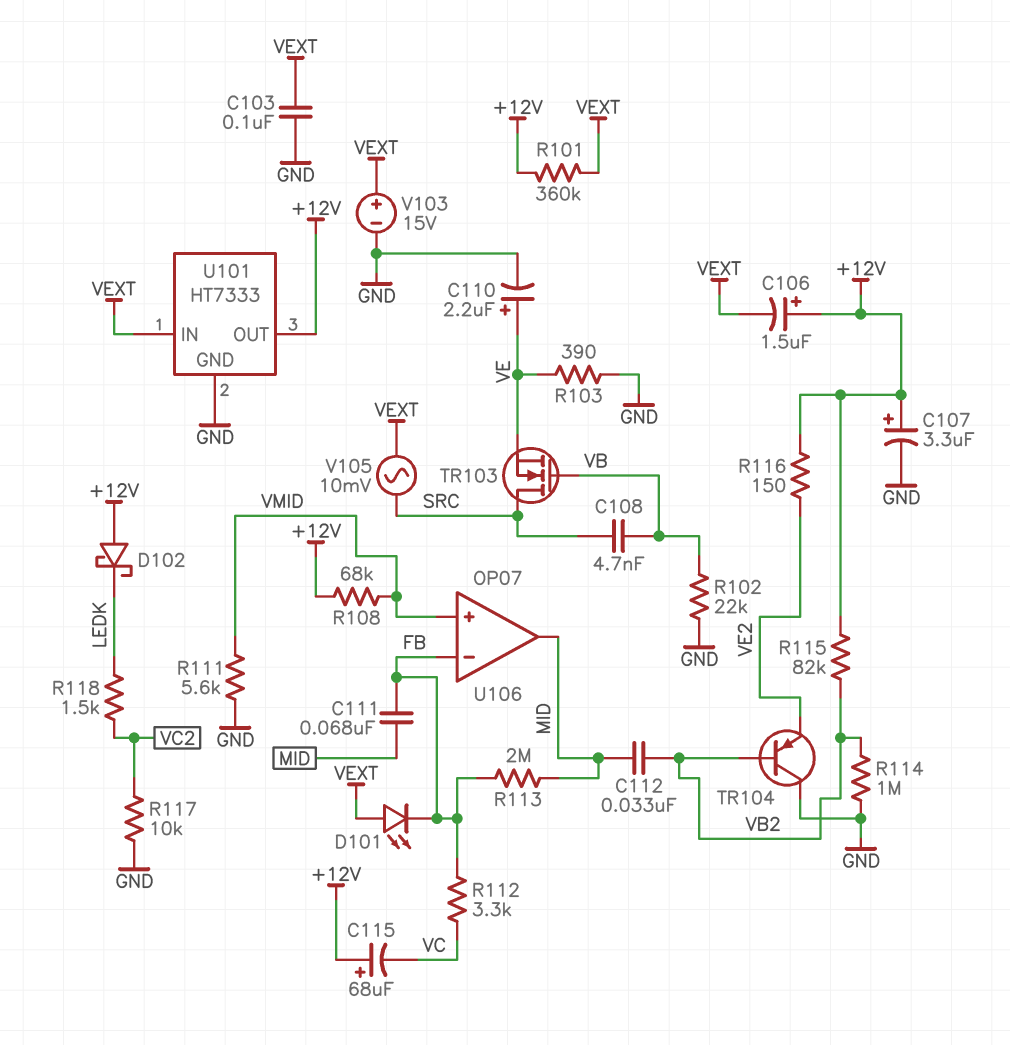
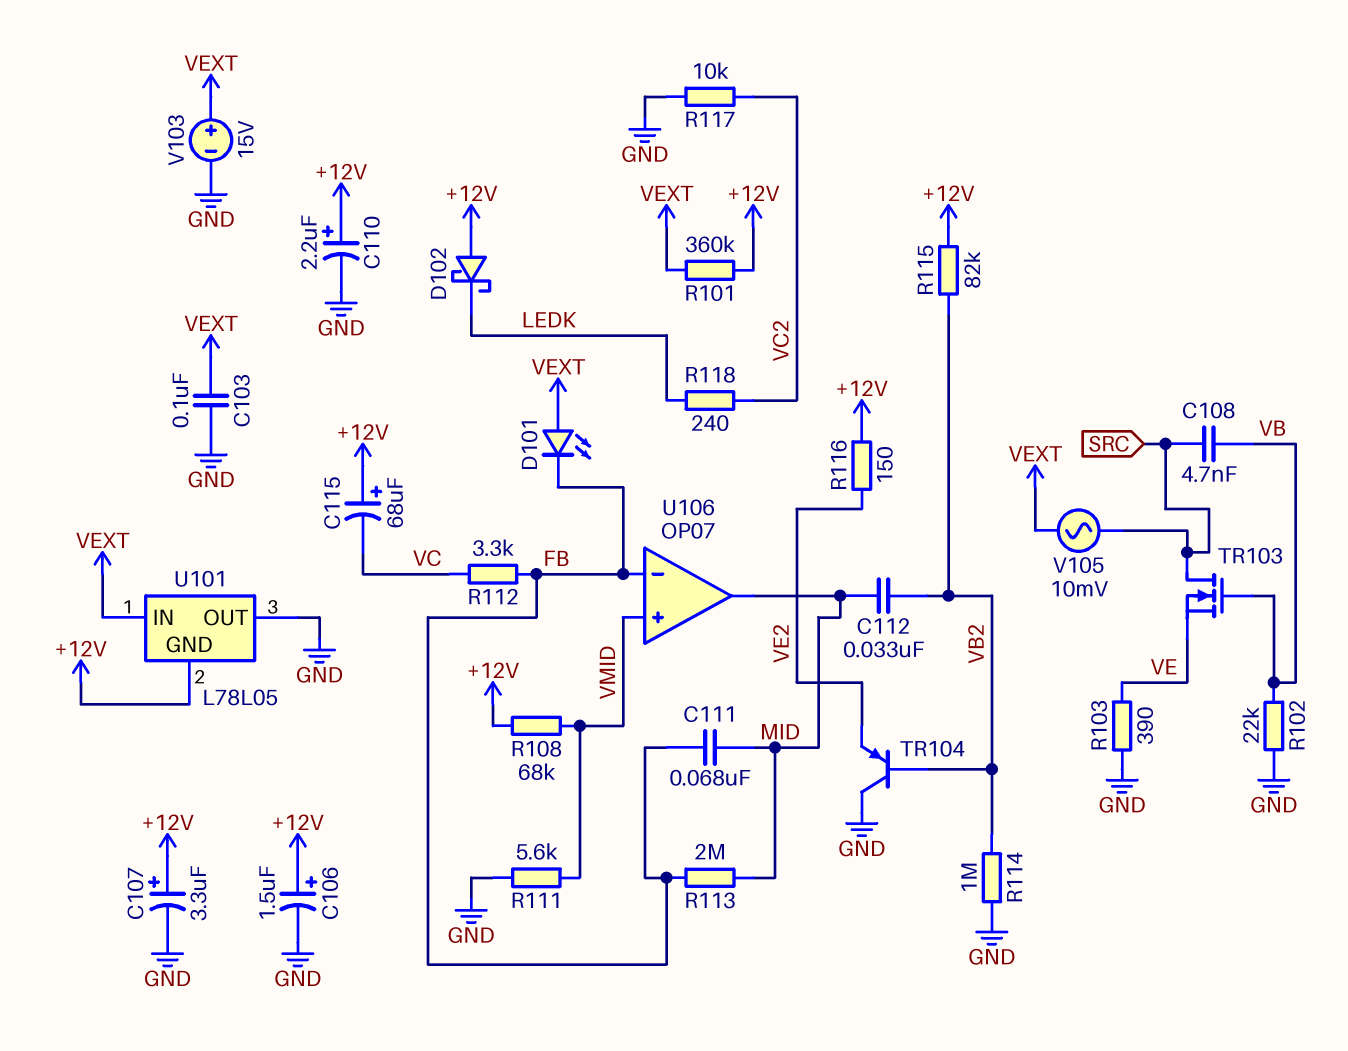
C106: 1.5uF (plus +12V, minus VEXT) -> 1.5uF (plus +12V, minus GND)
C110: 2.2uF (plus VE, minus GND) -> 2.2uF (plus +12V, minus GND)
R118: 1.5k (LEDK, VC2) -> 240 (LEDK, VC2)
U101: HT7333 -> L78L05
U101 pin GND: GND -> +12V
U101 pin OUT: +12V -> GND

